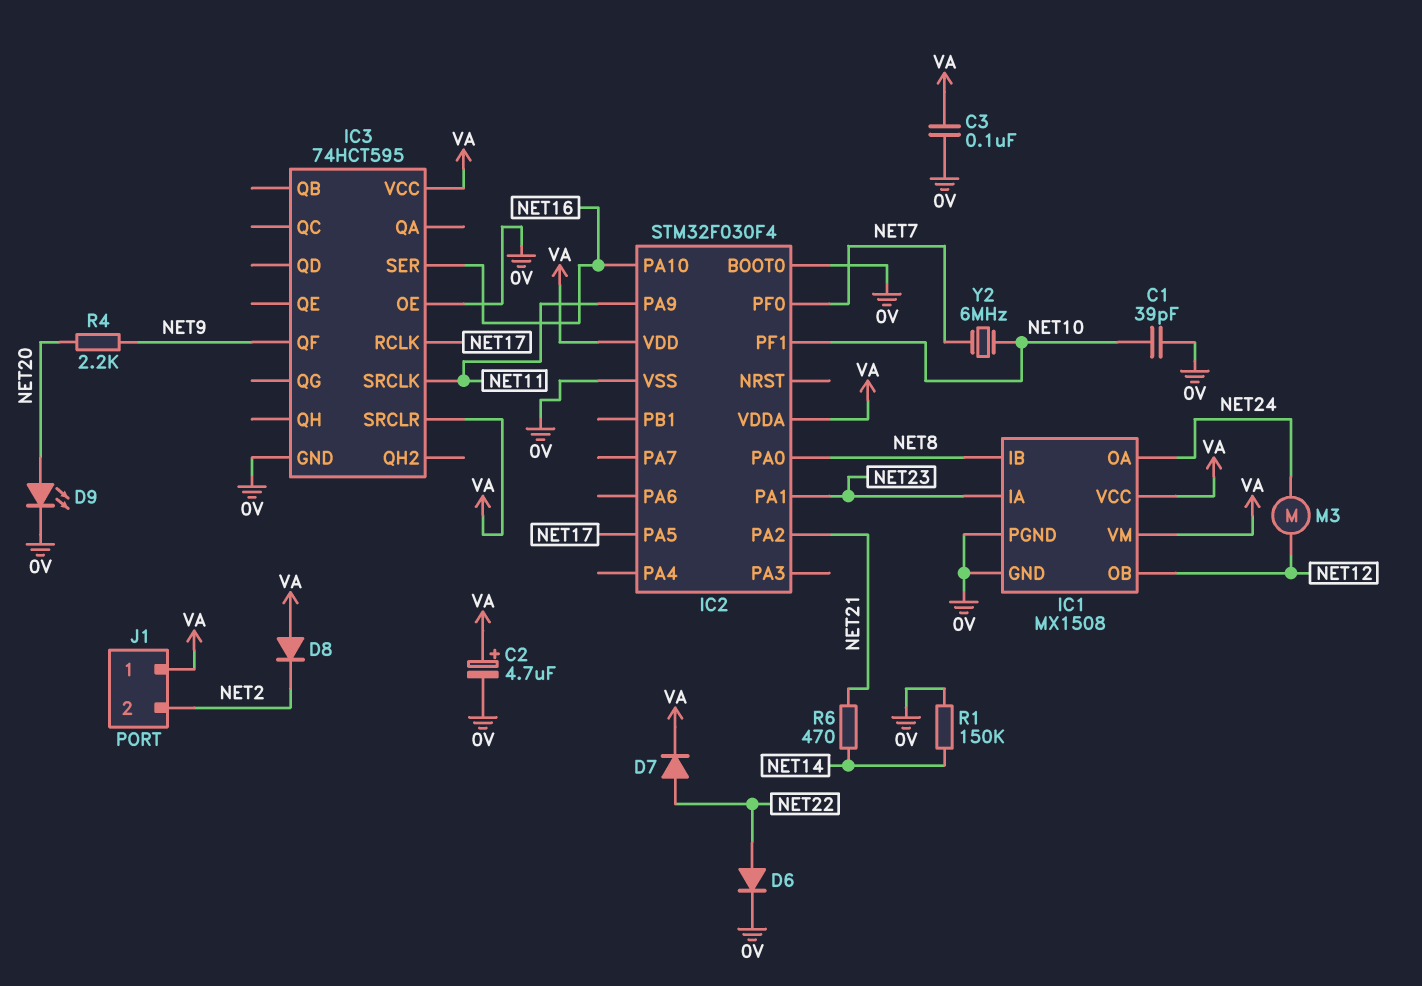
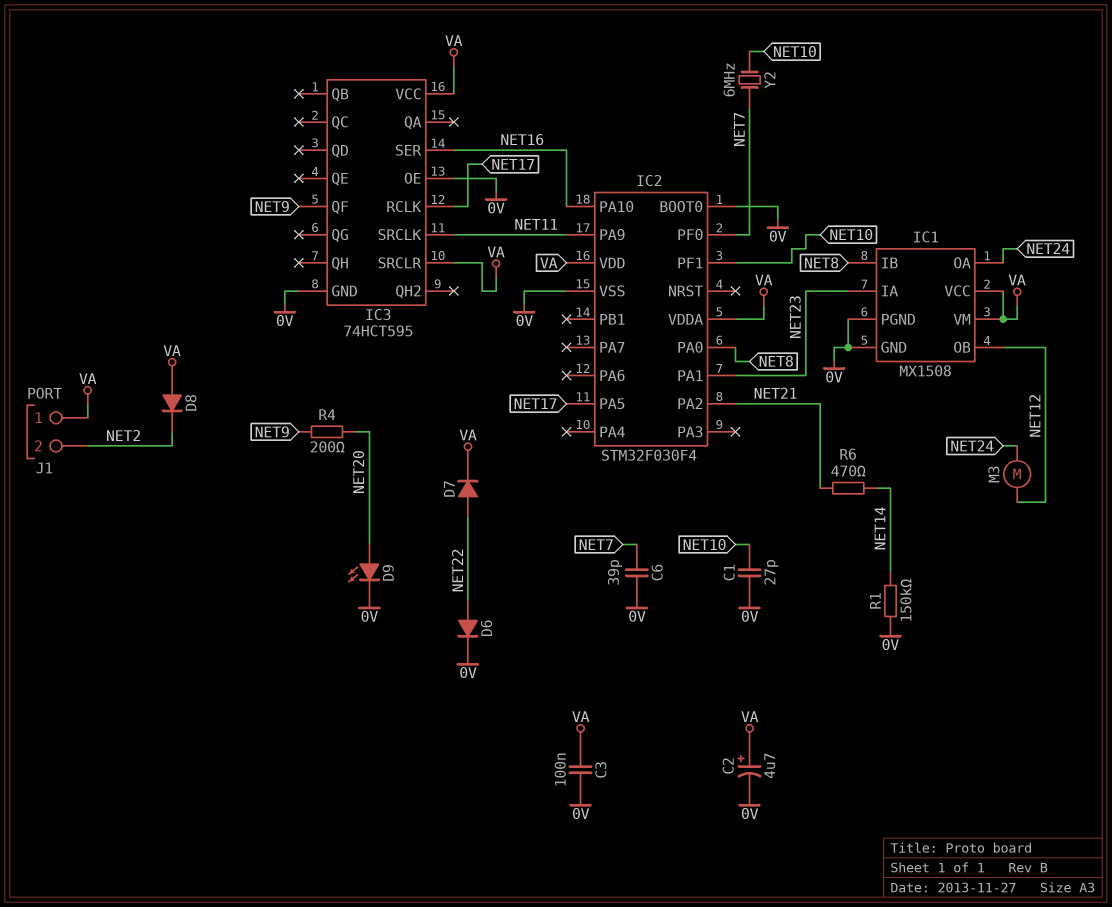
C1: 39pF (0V, NET10) -> 27pF (0V, NET10)
C6: none -> 39pF (0V, NET7)
R4: 2.2k (NET9, NET20) -> 200 (NET9, NET20)

